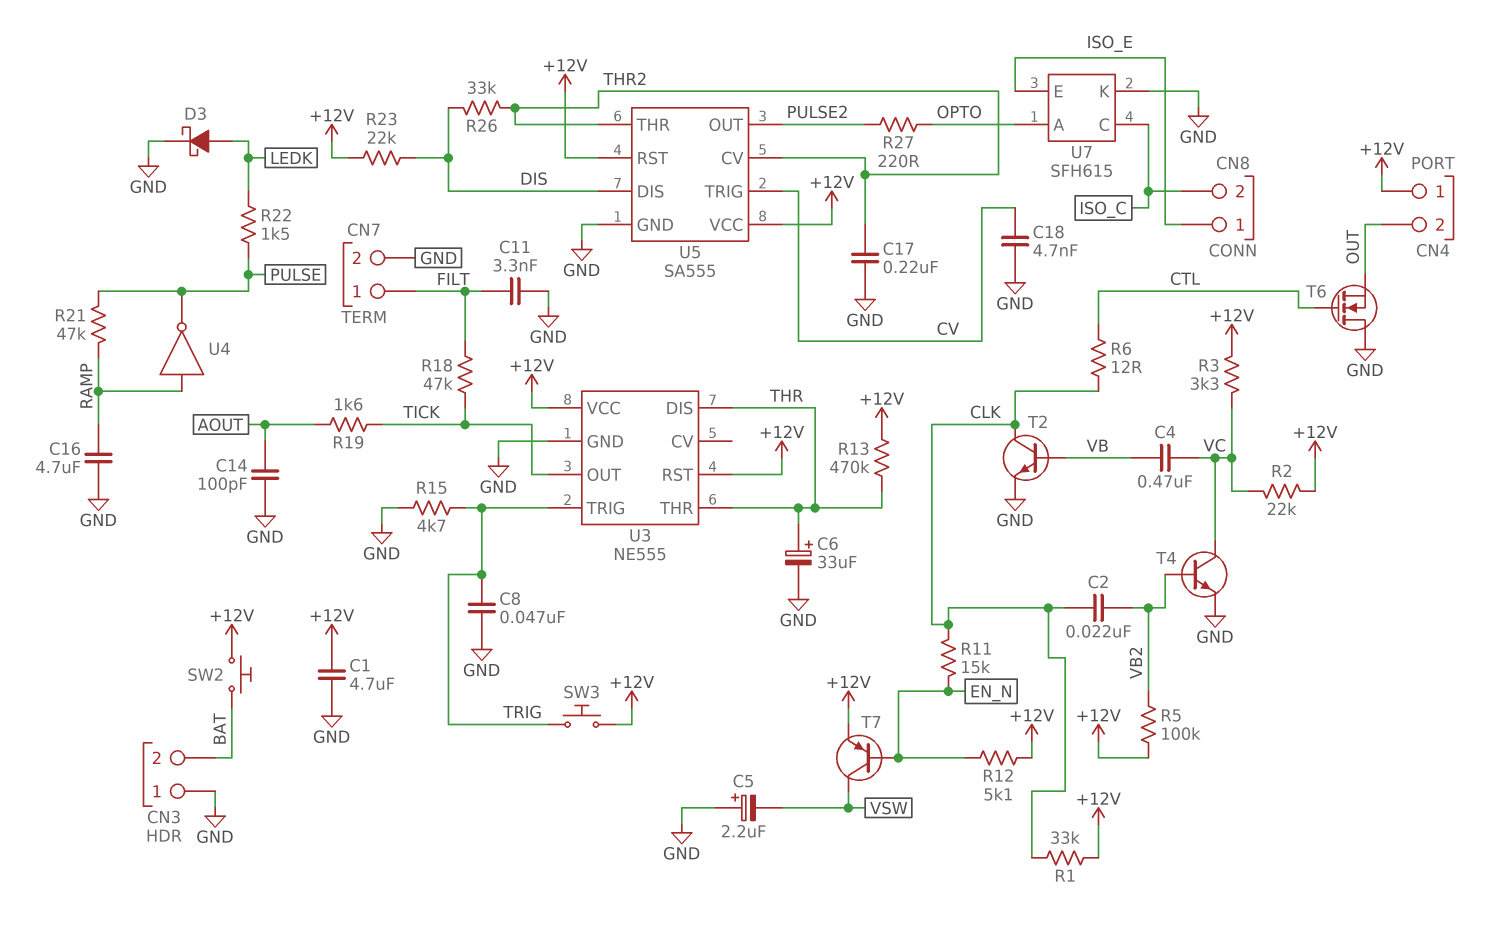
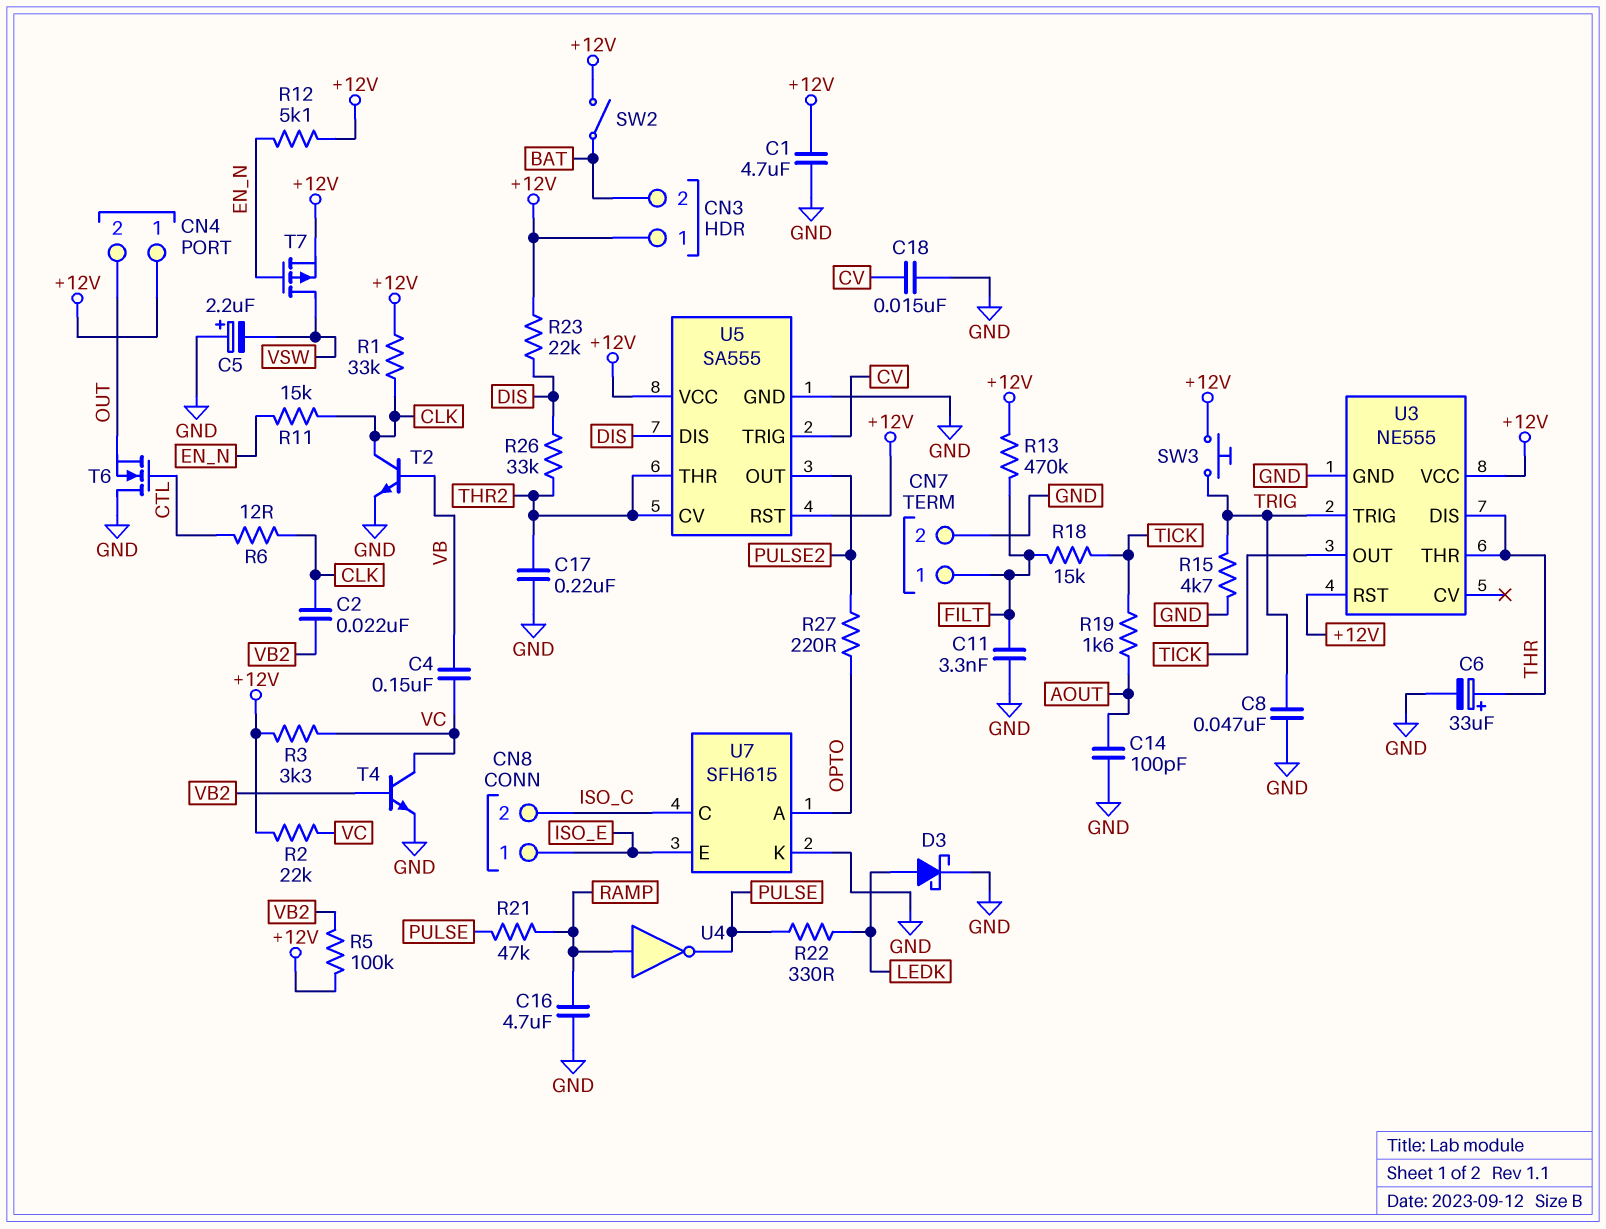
C4: 470nF (VB, VC) -> 150nF (VB, VC)
C18: 4.7nF (CV, GND) -> 15nF (CV, GND)
CN3 pin 1: GND -> +12V
R13: 470k (+12V, THR) -> 470k (+12V, FILT)
R18: 47k (FILT, TICK) -> 15k (FILT, TICK)
R22: 1.5k (LEDK, PULSE) -> 330 (LEDK, PULSE)
SW2: button (+12V, BAT) -> switch (+12V, BAT)
T7: PNP (B EN_N, C VSW, E +12V) -> PMOS (G EN_N, D VSW, S +12V)

